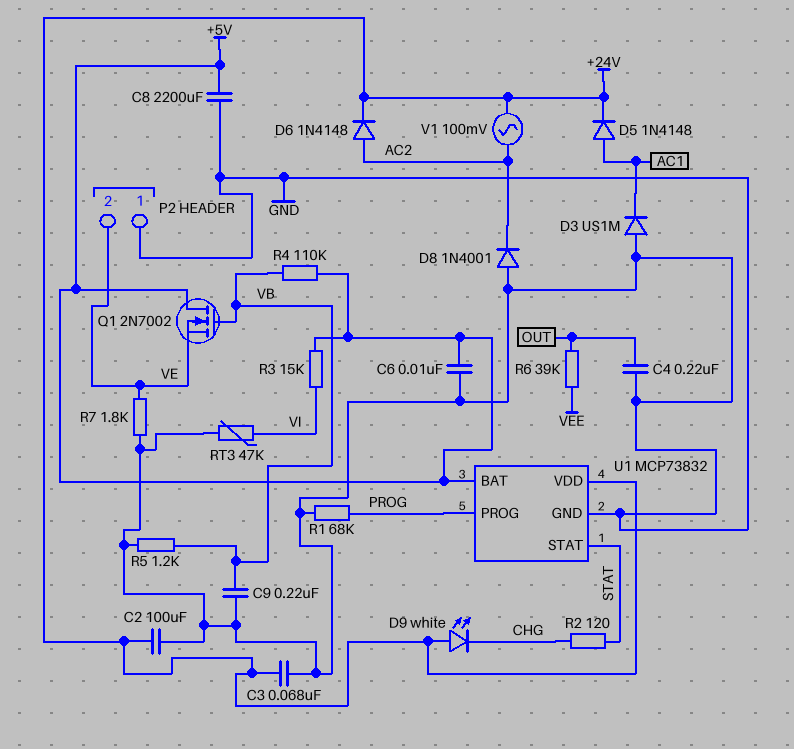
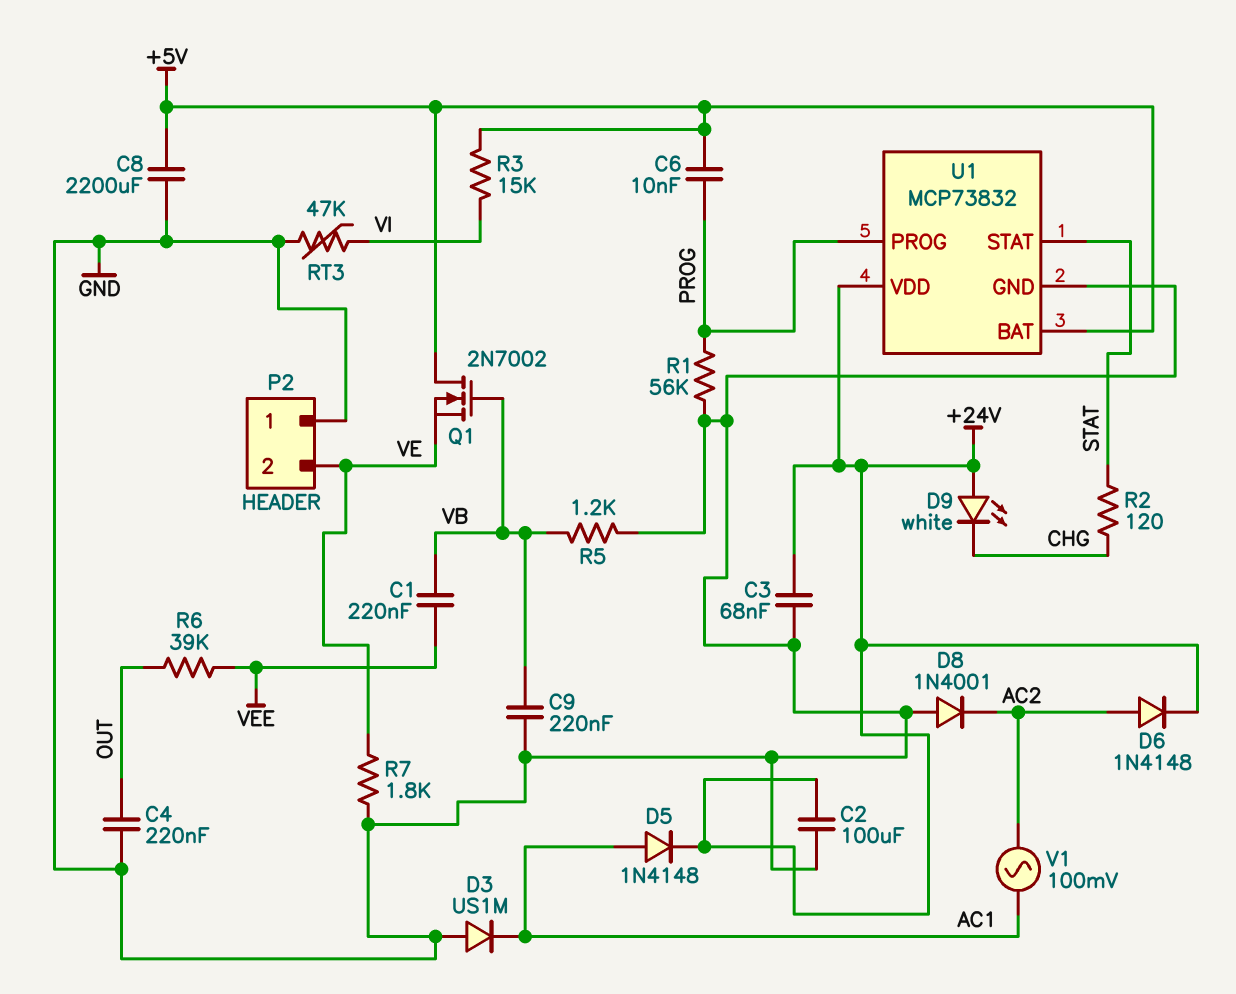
C1: none -> 220nF (VB, VEE)
C6: 10nF (+5V, GND) -> 10nF (+5V, PROG)
R1: 68k (GND, PROG) -> 56k (GND, PROG)
R4: 110k (+5V, VB) -> none
V1: AC 100mV (+24V, AC2) -> AC 100mV (AC1, AC2)

